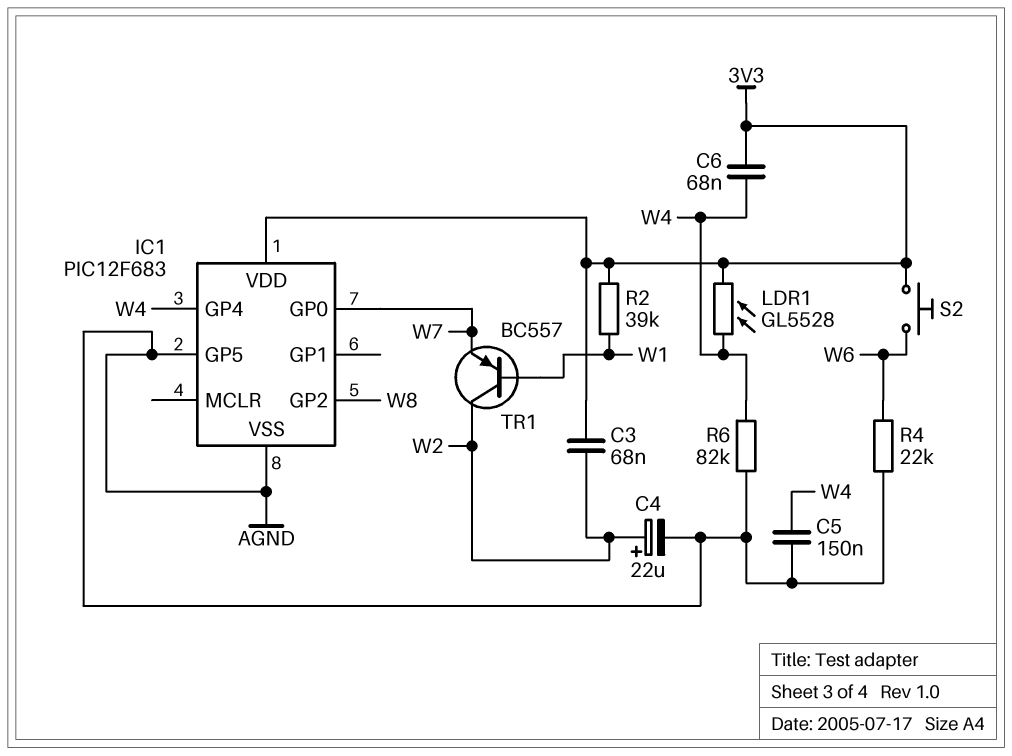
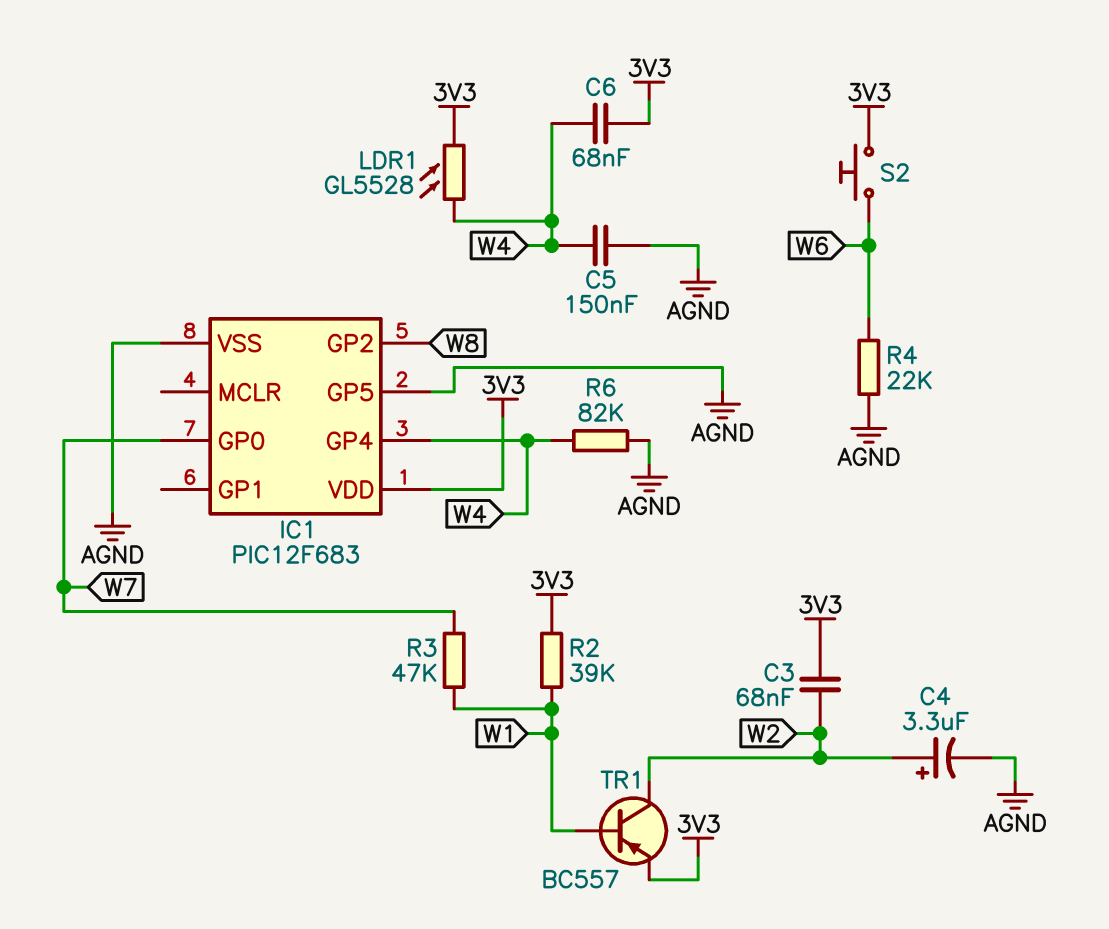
C4: 22uF (plus W2, minus AGND) -> 3.3uF (plus W2, minus AGND)
R3: none -> 47k (W1, W7)
TR1: PNP BC557 (B W1, C W2, E W7) -> PNP BC557 (B W1, C W2, E 3V3)

